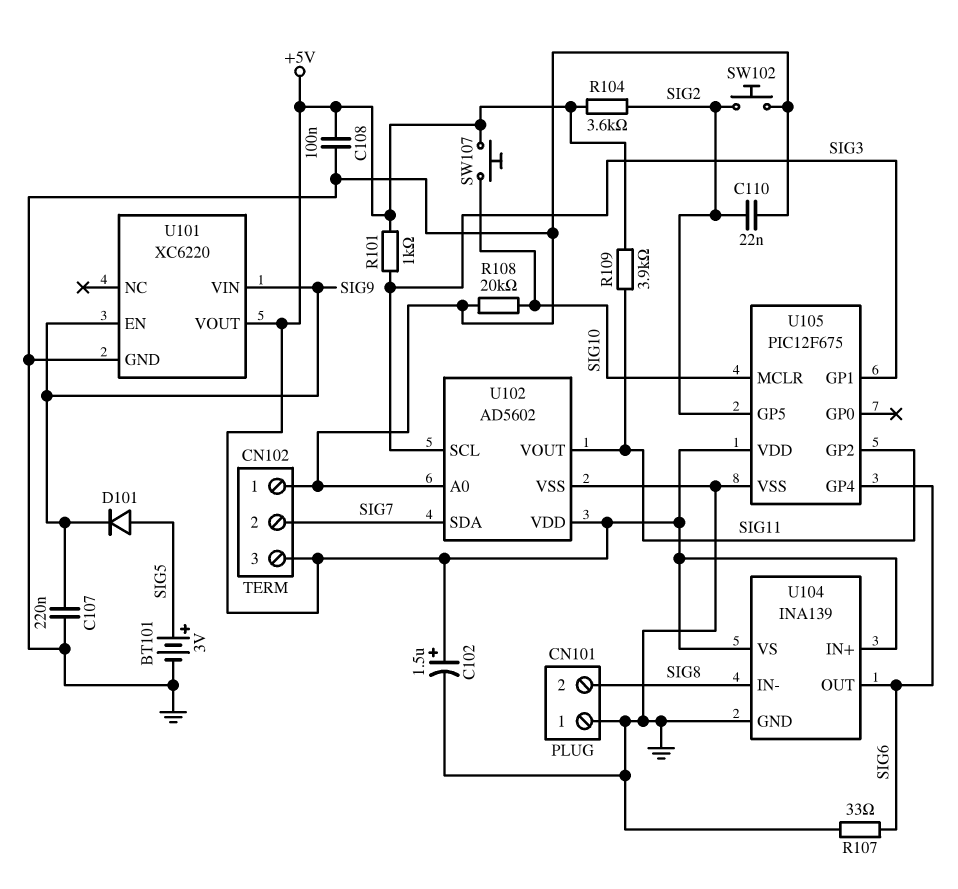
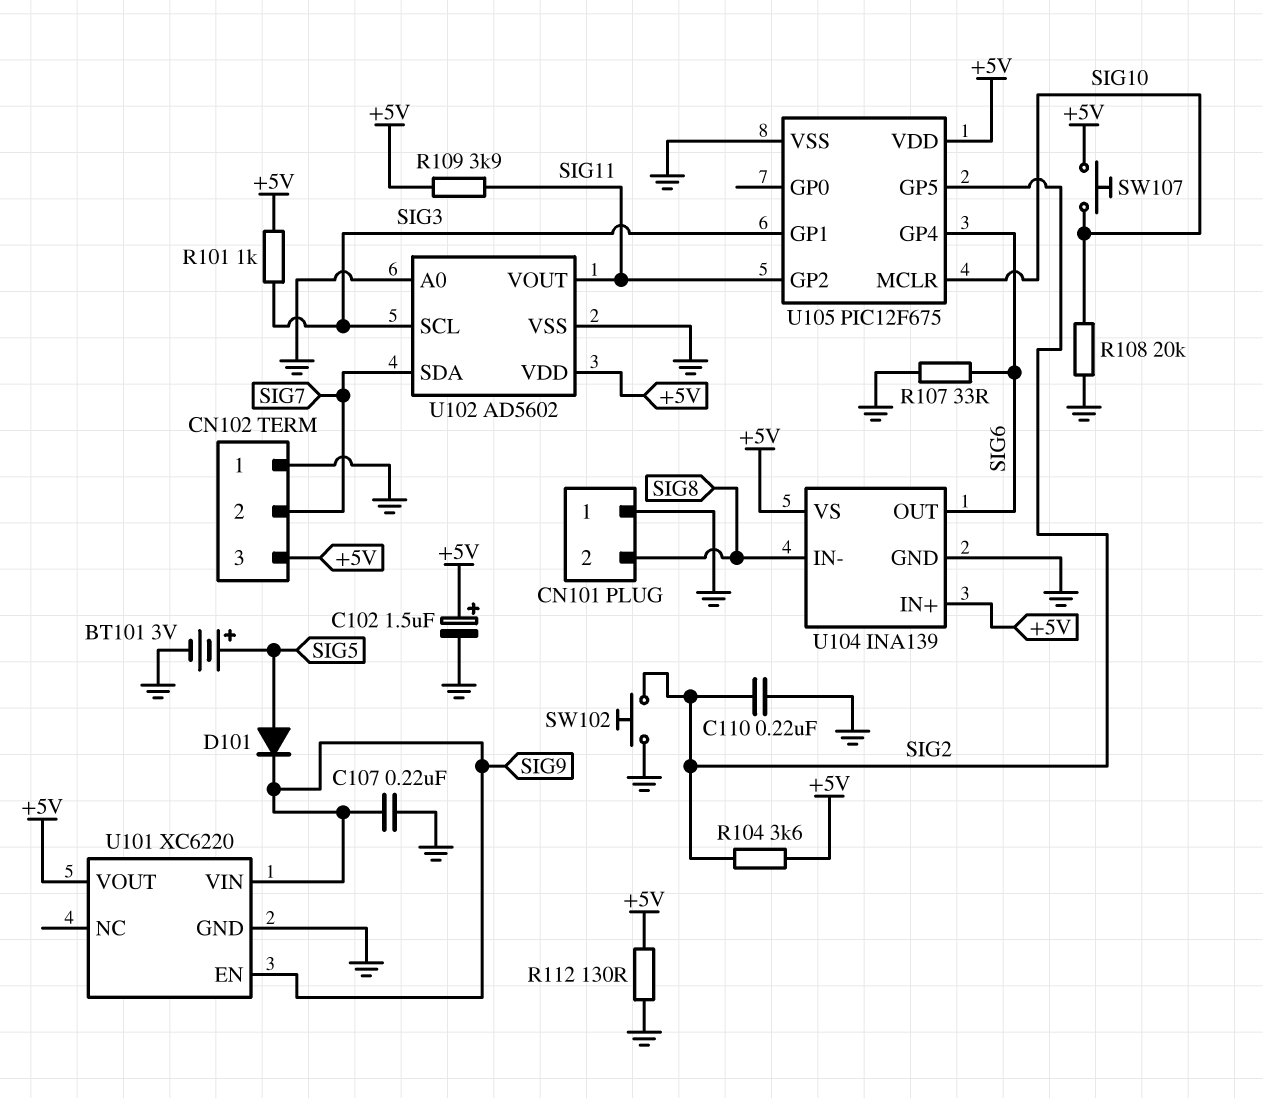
C108: 100nF (+5V, GND) -> none
C110: 22nF (GND, SIG2) -> 220nF (GND, SIG2)
R112: none -> 130 (+5V, GND)

